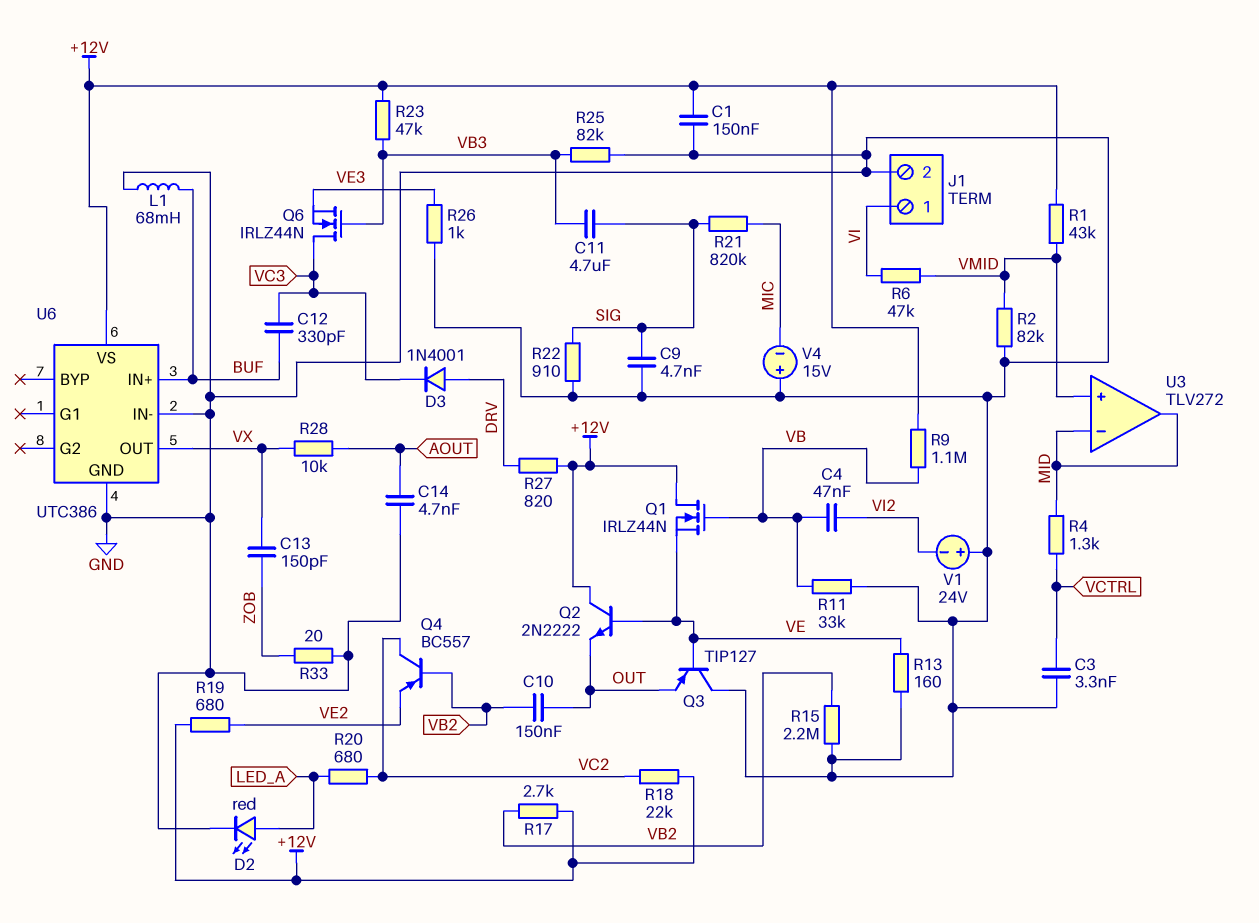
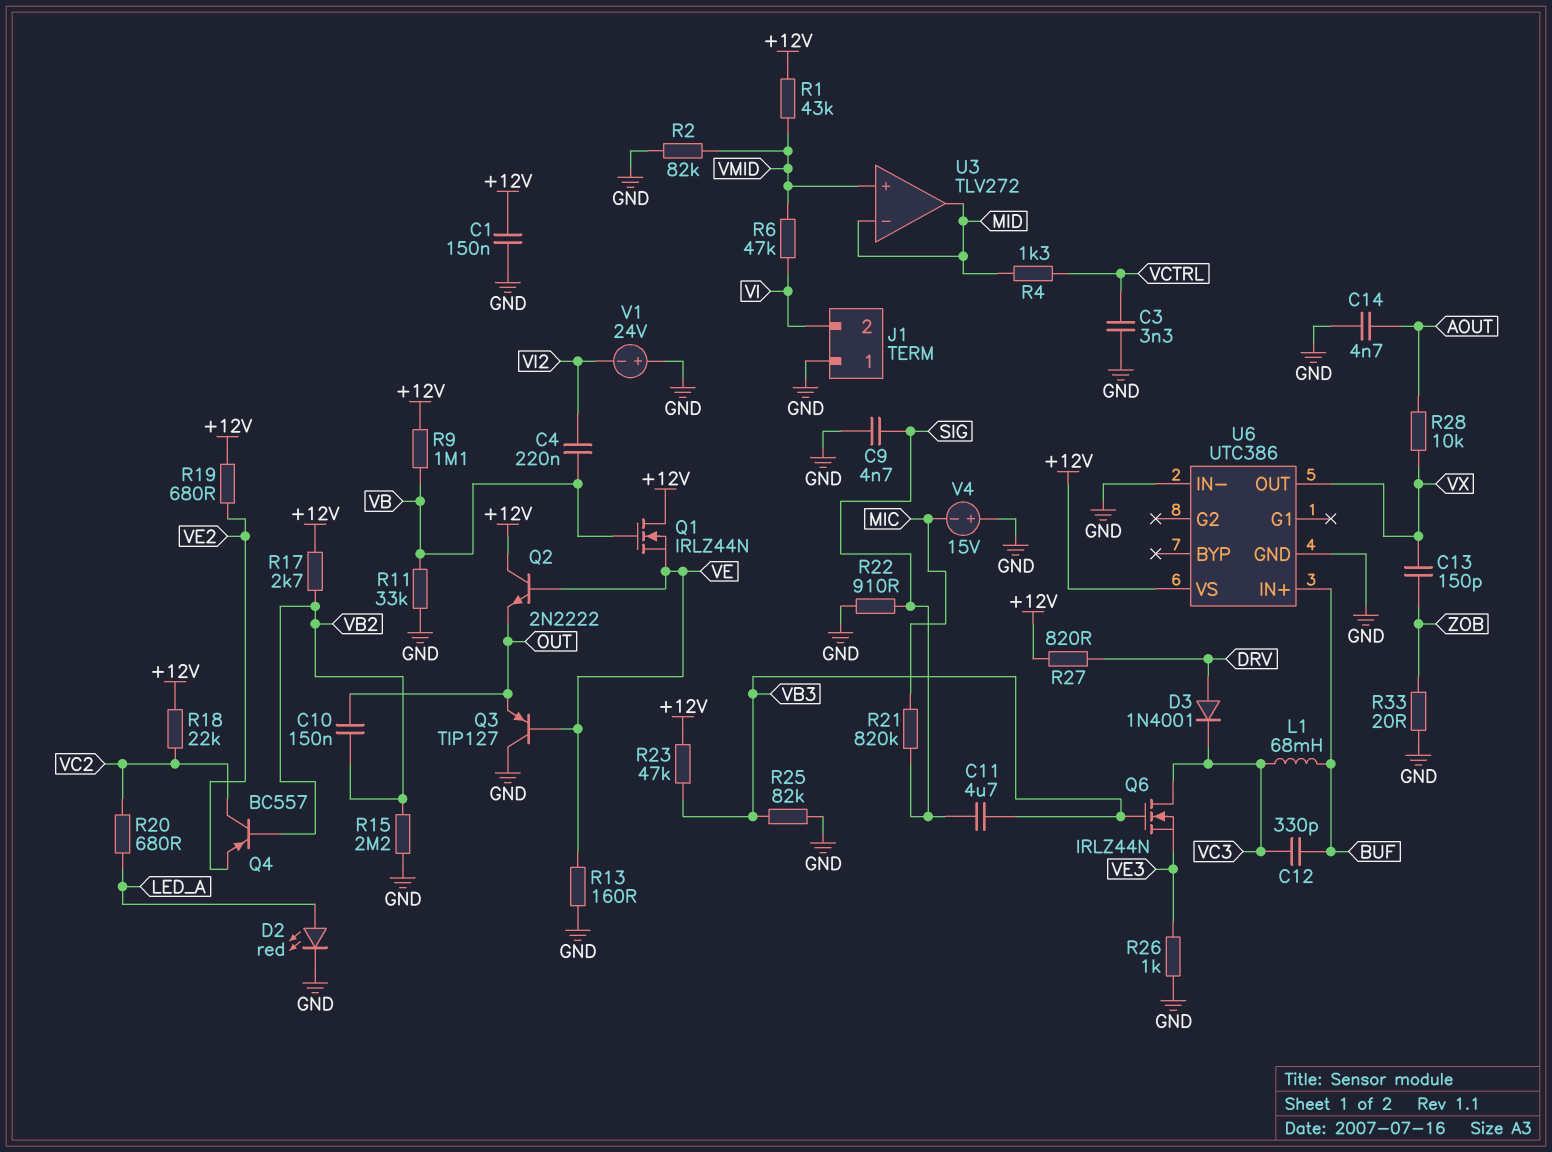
C4: 47nF (VB, VI2) -> 220nF (VB, VI2)
J1 pin 1: VI -> GND
J1 pin 2: GND -> VI
L1: 68mH (BUF, GND) -> 68mH (BUF, VC3)

